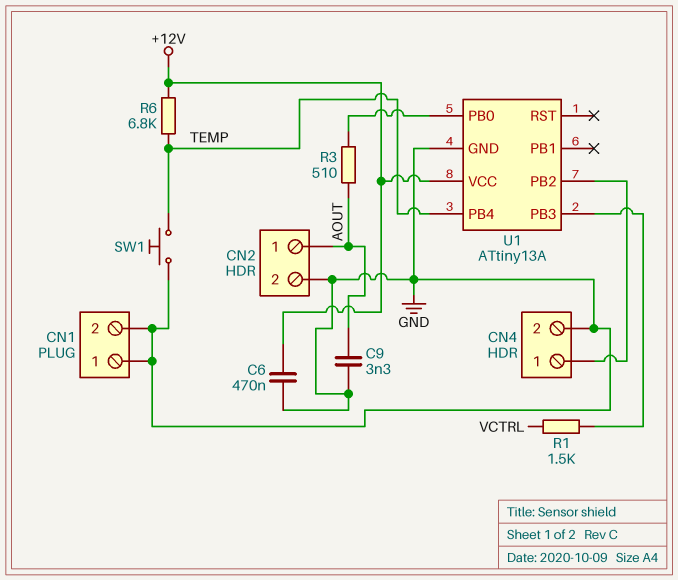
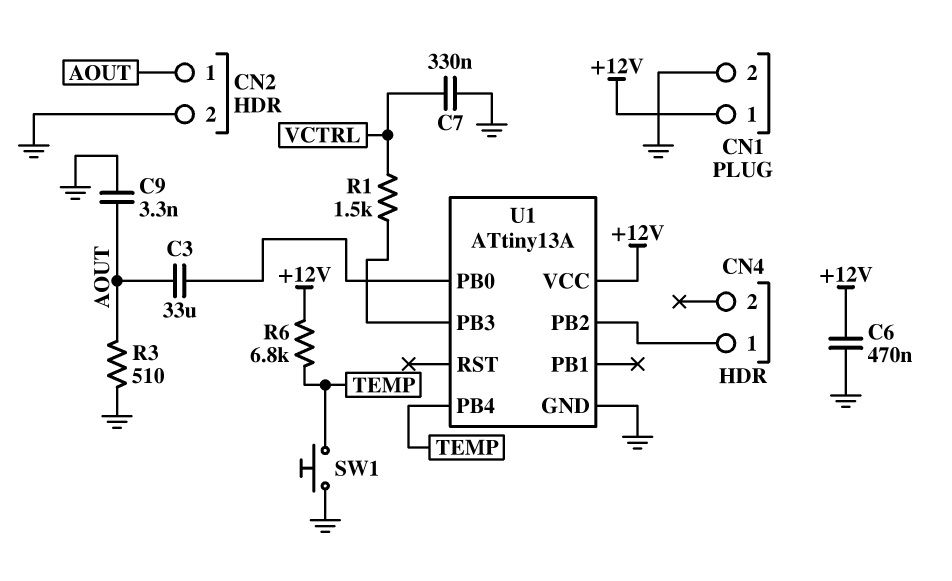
C3: none -> 33uF (AOUT, U1/PB0)
C7: none -> 330nF (GND, VCTRL)
CN1 pin 1: GND -> +12V
CN4 pin 2: GND -> none
R3: 510 (AOUT, U1/PB0) -> 510 (AOUT, GND)

